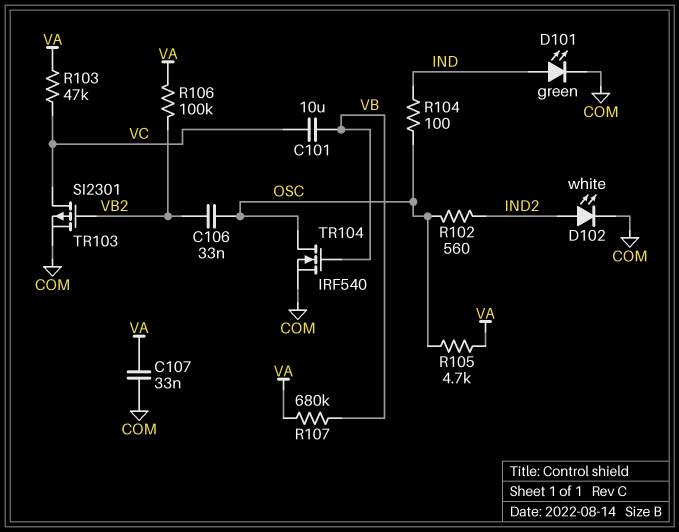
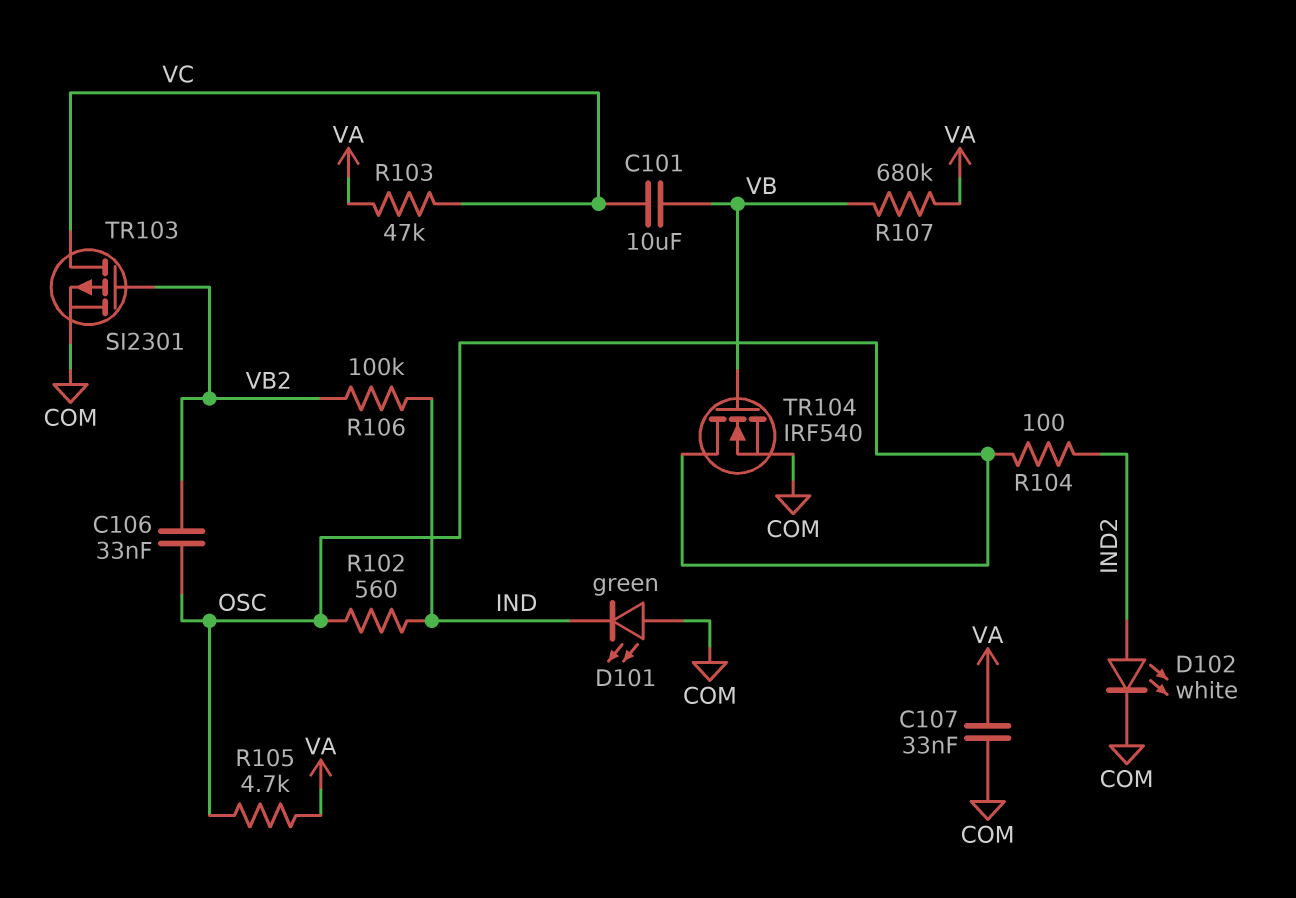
D101: LED green (A IND, K COM) -> LED green (A COM, K IND)
R102: 560 (IND2, OSC) -> 560 (IND, OSC)
R104: 100 (IND, OSC) -> 100 (IND2, OSC)
R106: 100k (VA, VB2) -> 100k (IND, VB2)

